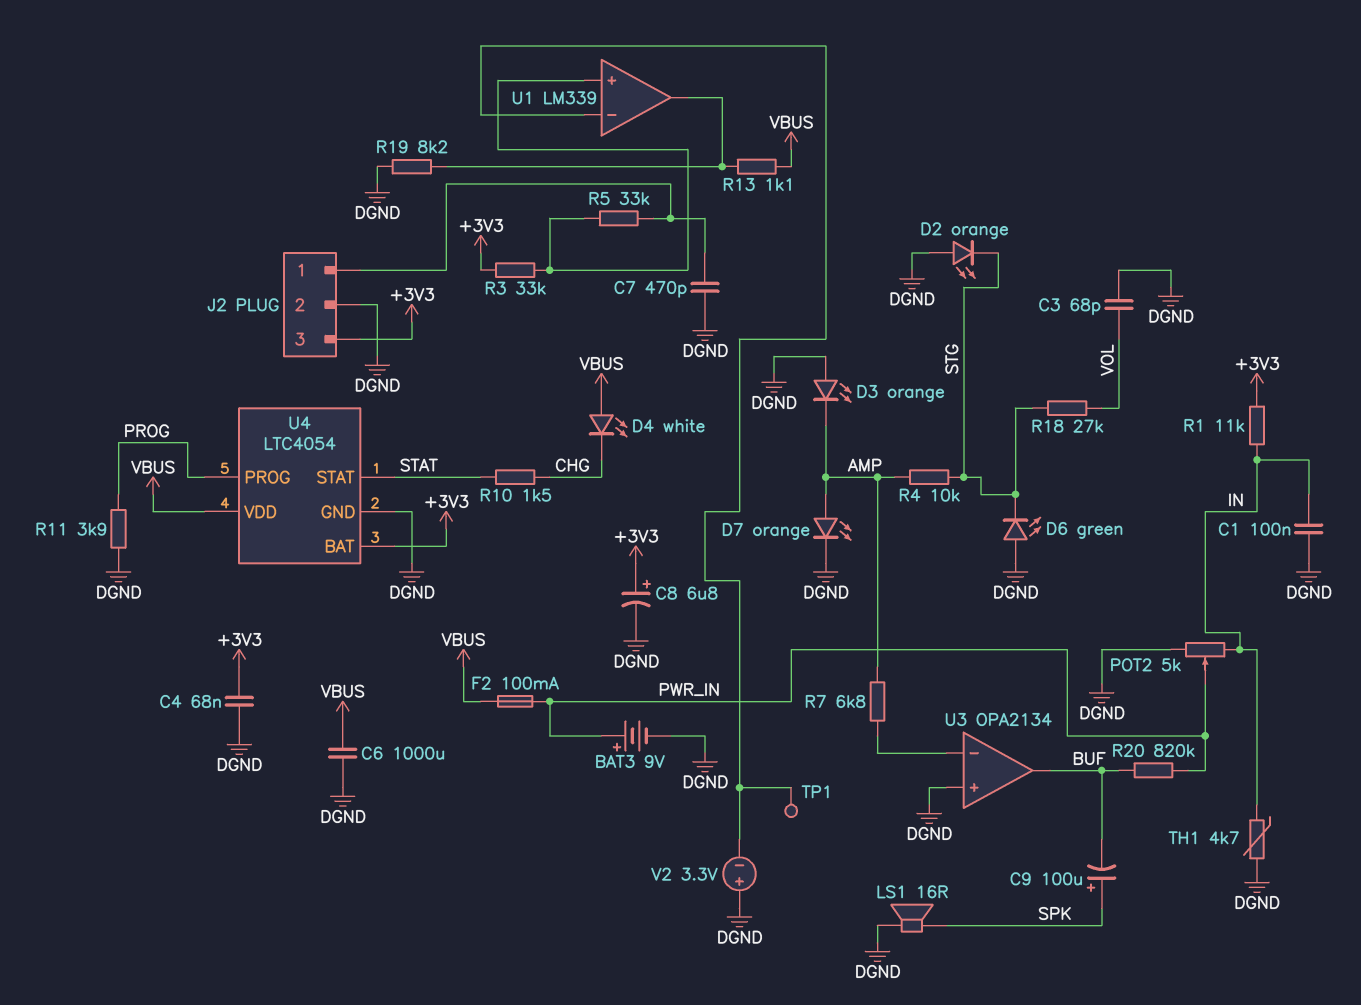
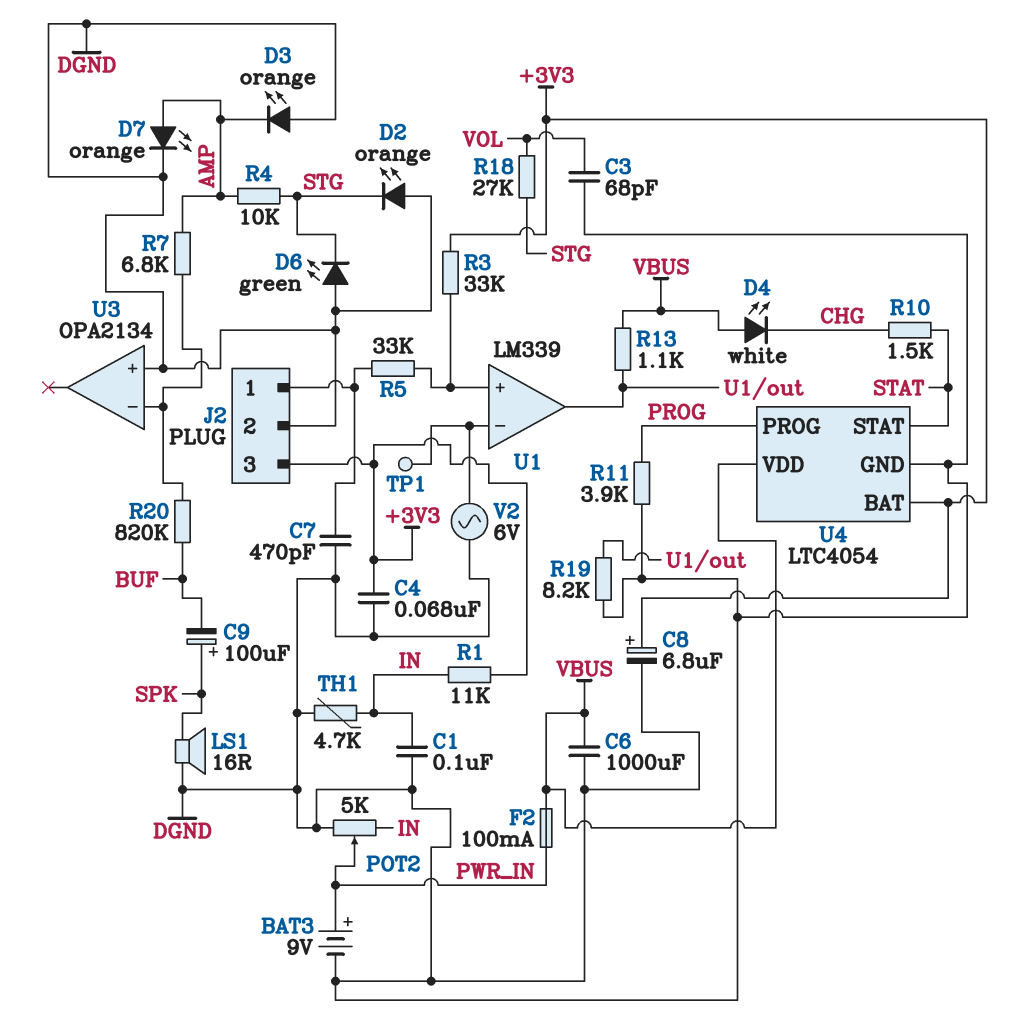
R20: 820k (BUF, PWR_IN) -> 820k (BUF, U3/in-)
U3 pin out: BUF -> none
V2: 3.3V (plus DGND, minus U1/in-) -> AC 6V (DGND, U1/in-)

